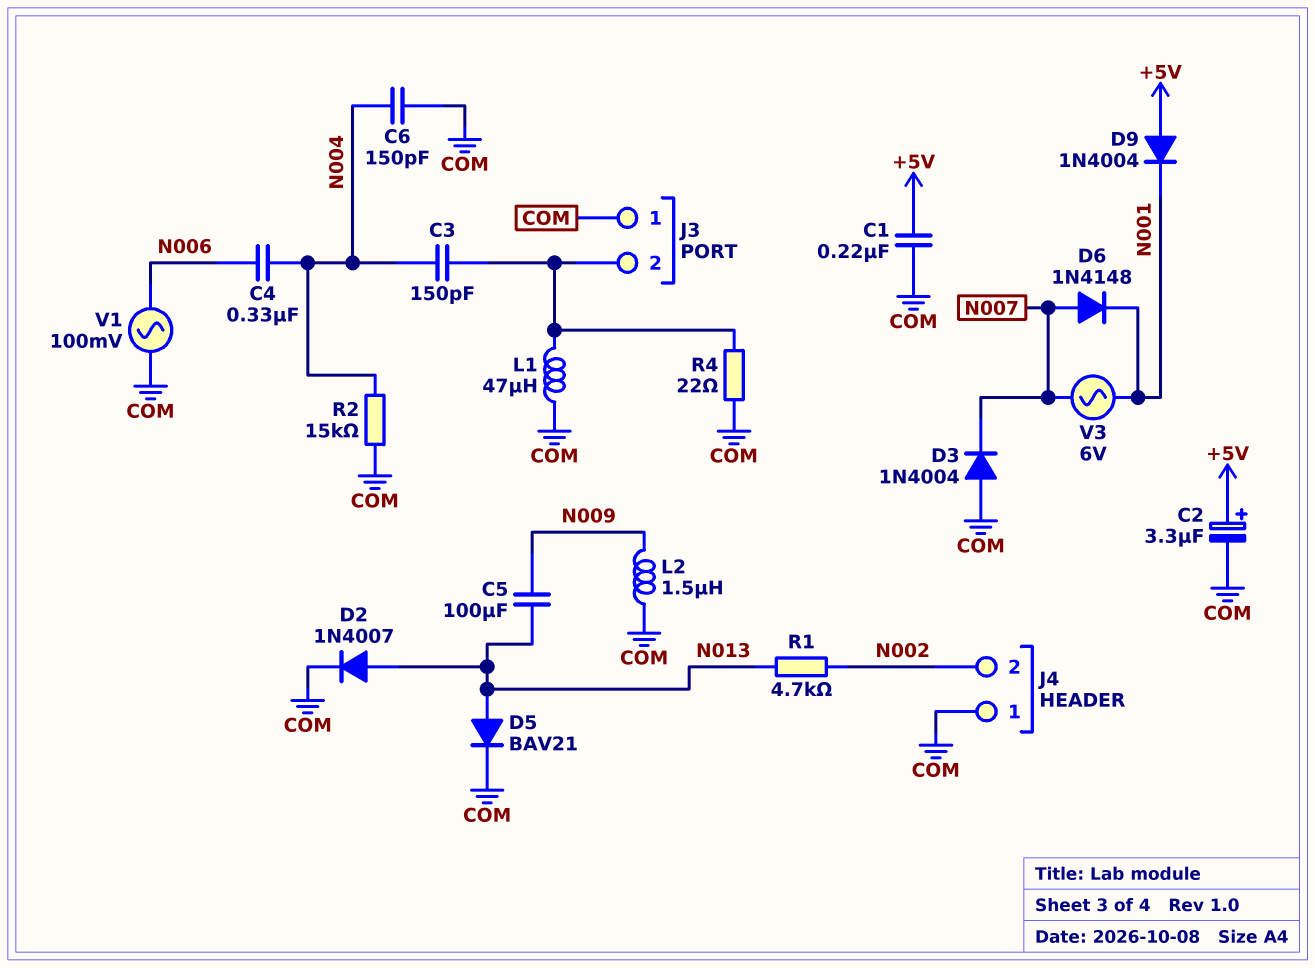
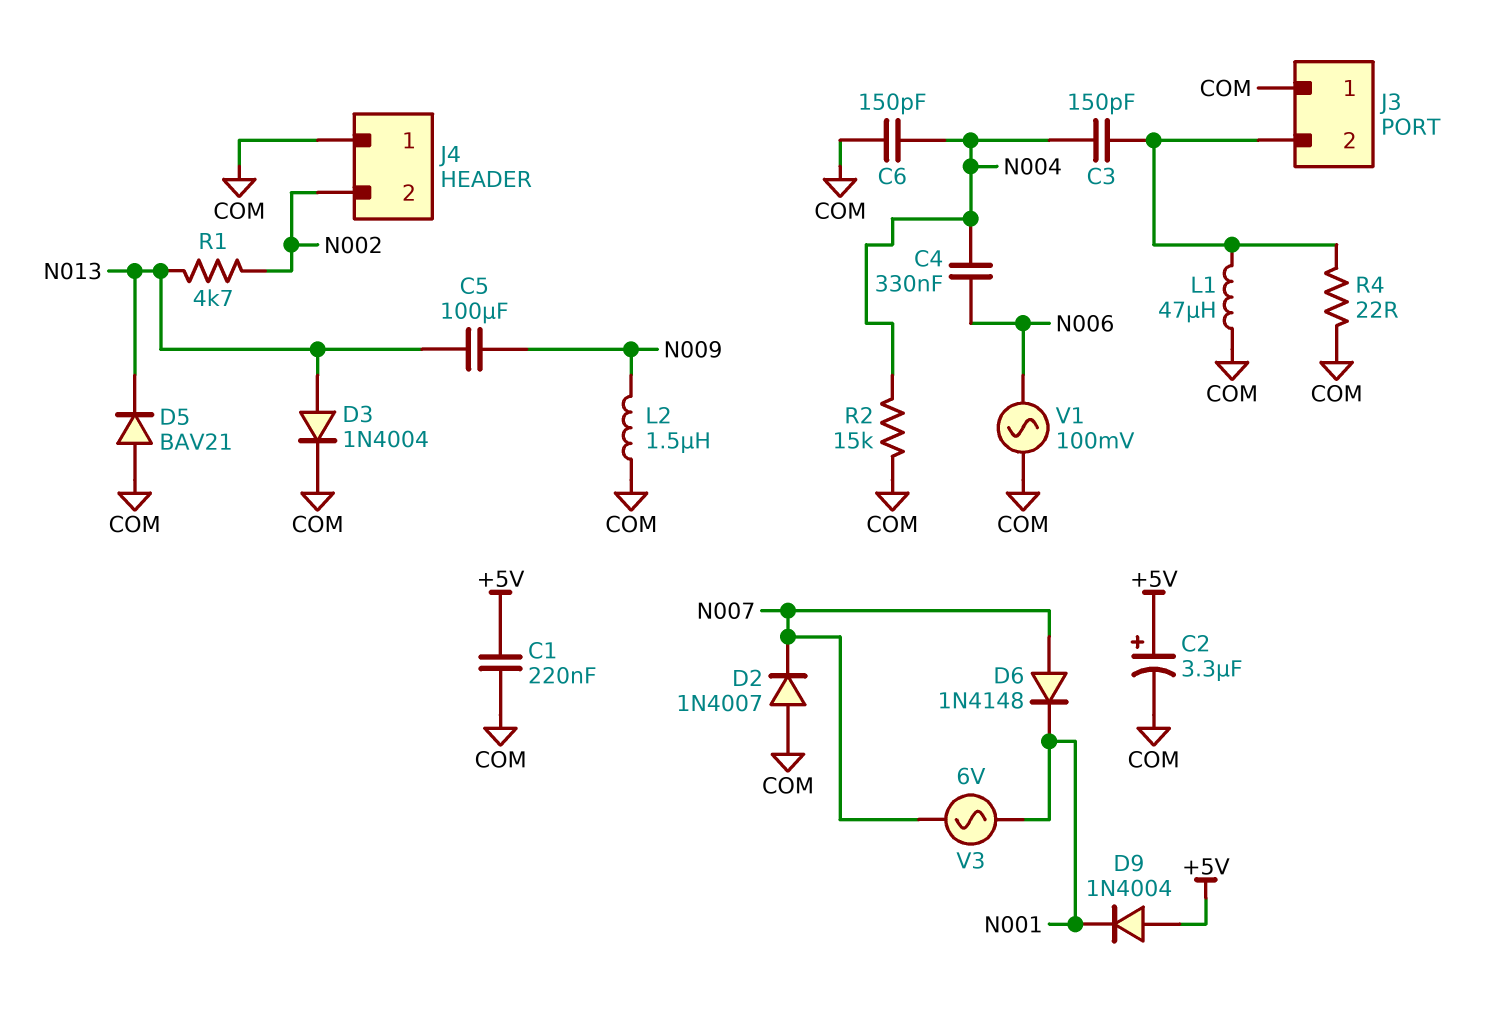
D2: diode 1N4007 (A N013, K COM) -> diode 1N4007 (A COM, K N007)
D3: diode 1N4004 (A COM, K N007) -> diode 1N4004 (A N013, K COM)
D5: diode BAV21 (A N013, K COM) -> diode BAV21 (A COM, K N013)

